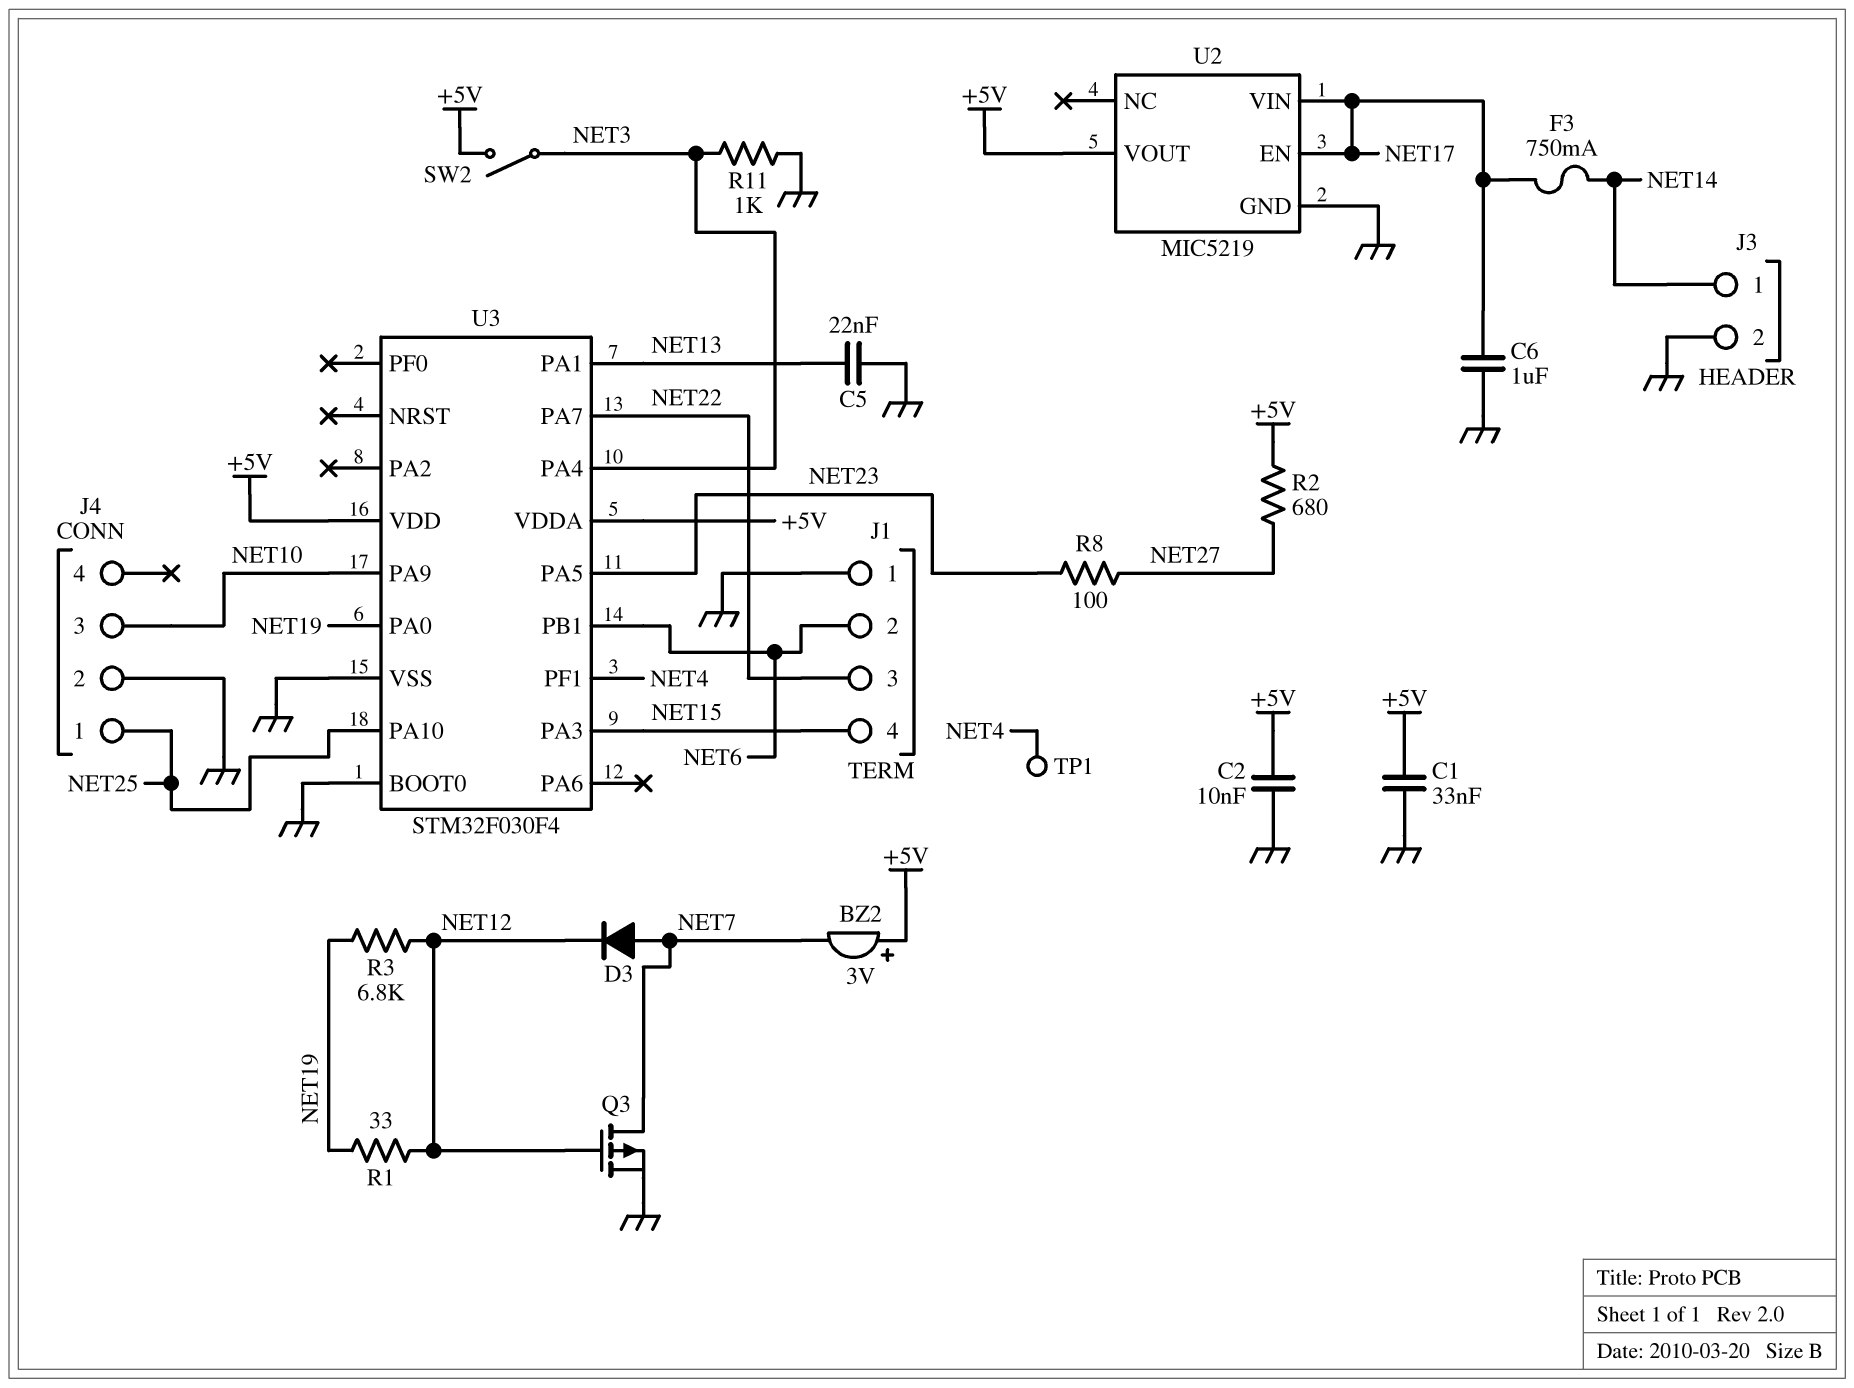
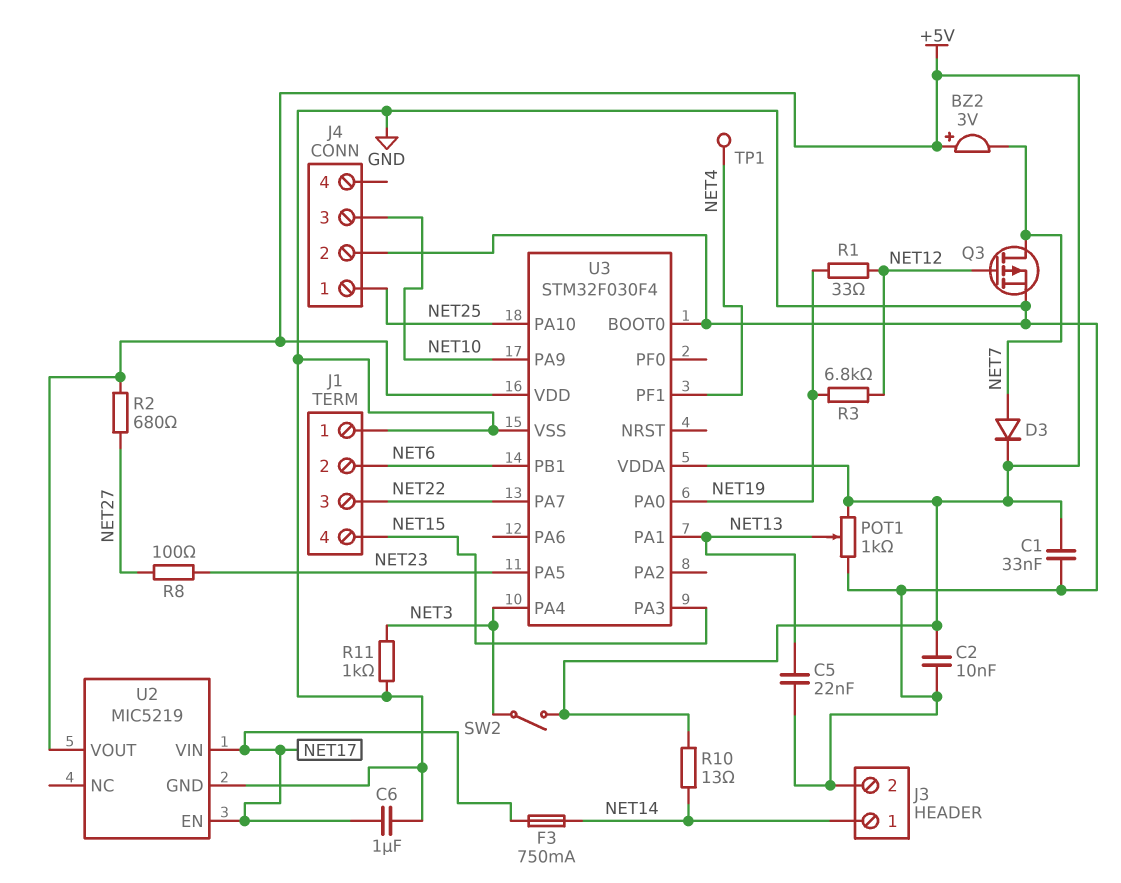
D3: diode (A NET7, K NET12) -> diode (A NET7, K +5V)
POT1: none -> 1k (+5V, GND, wiper NET13)
R10: none -> 13 (+5V, NET14)

